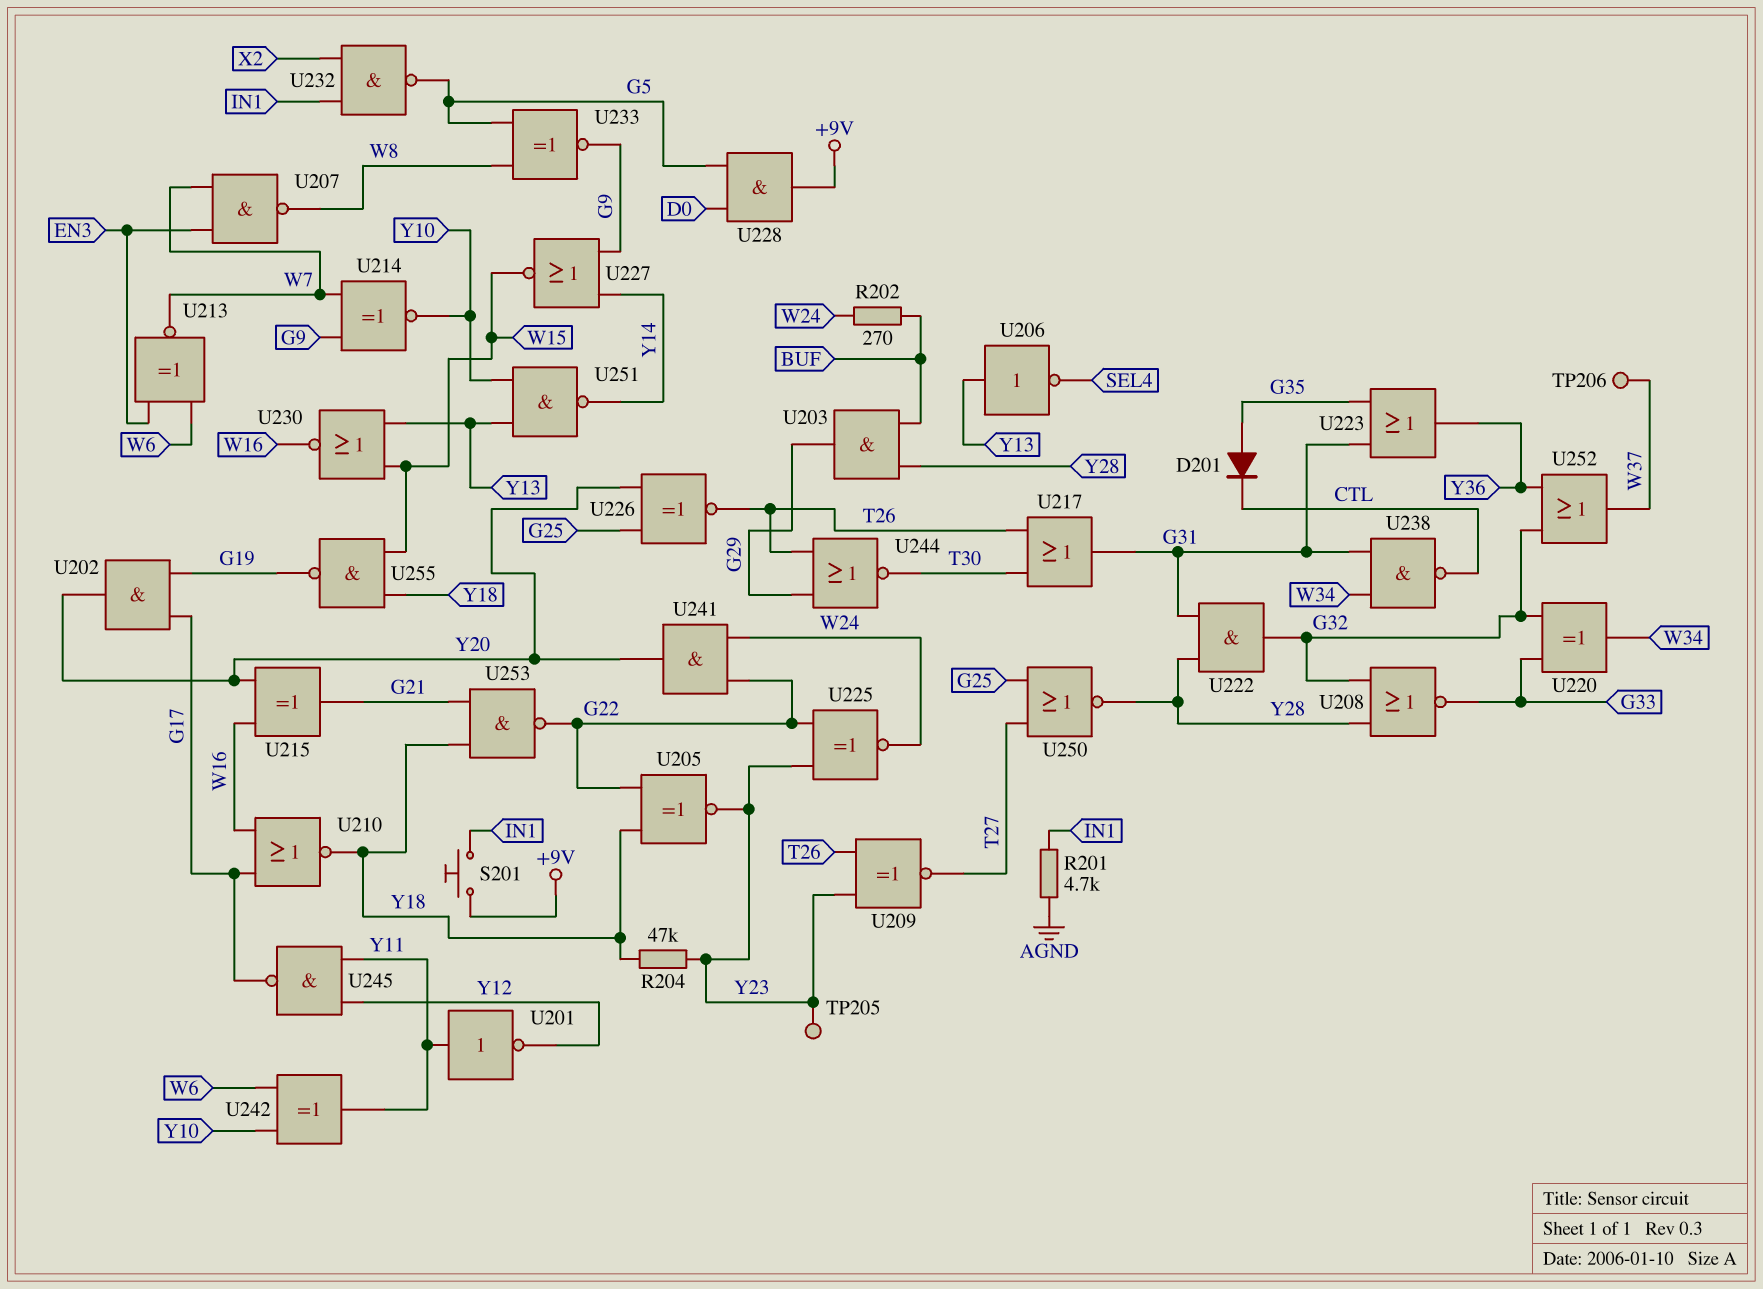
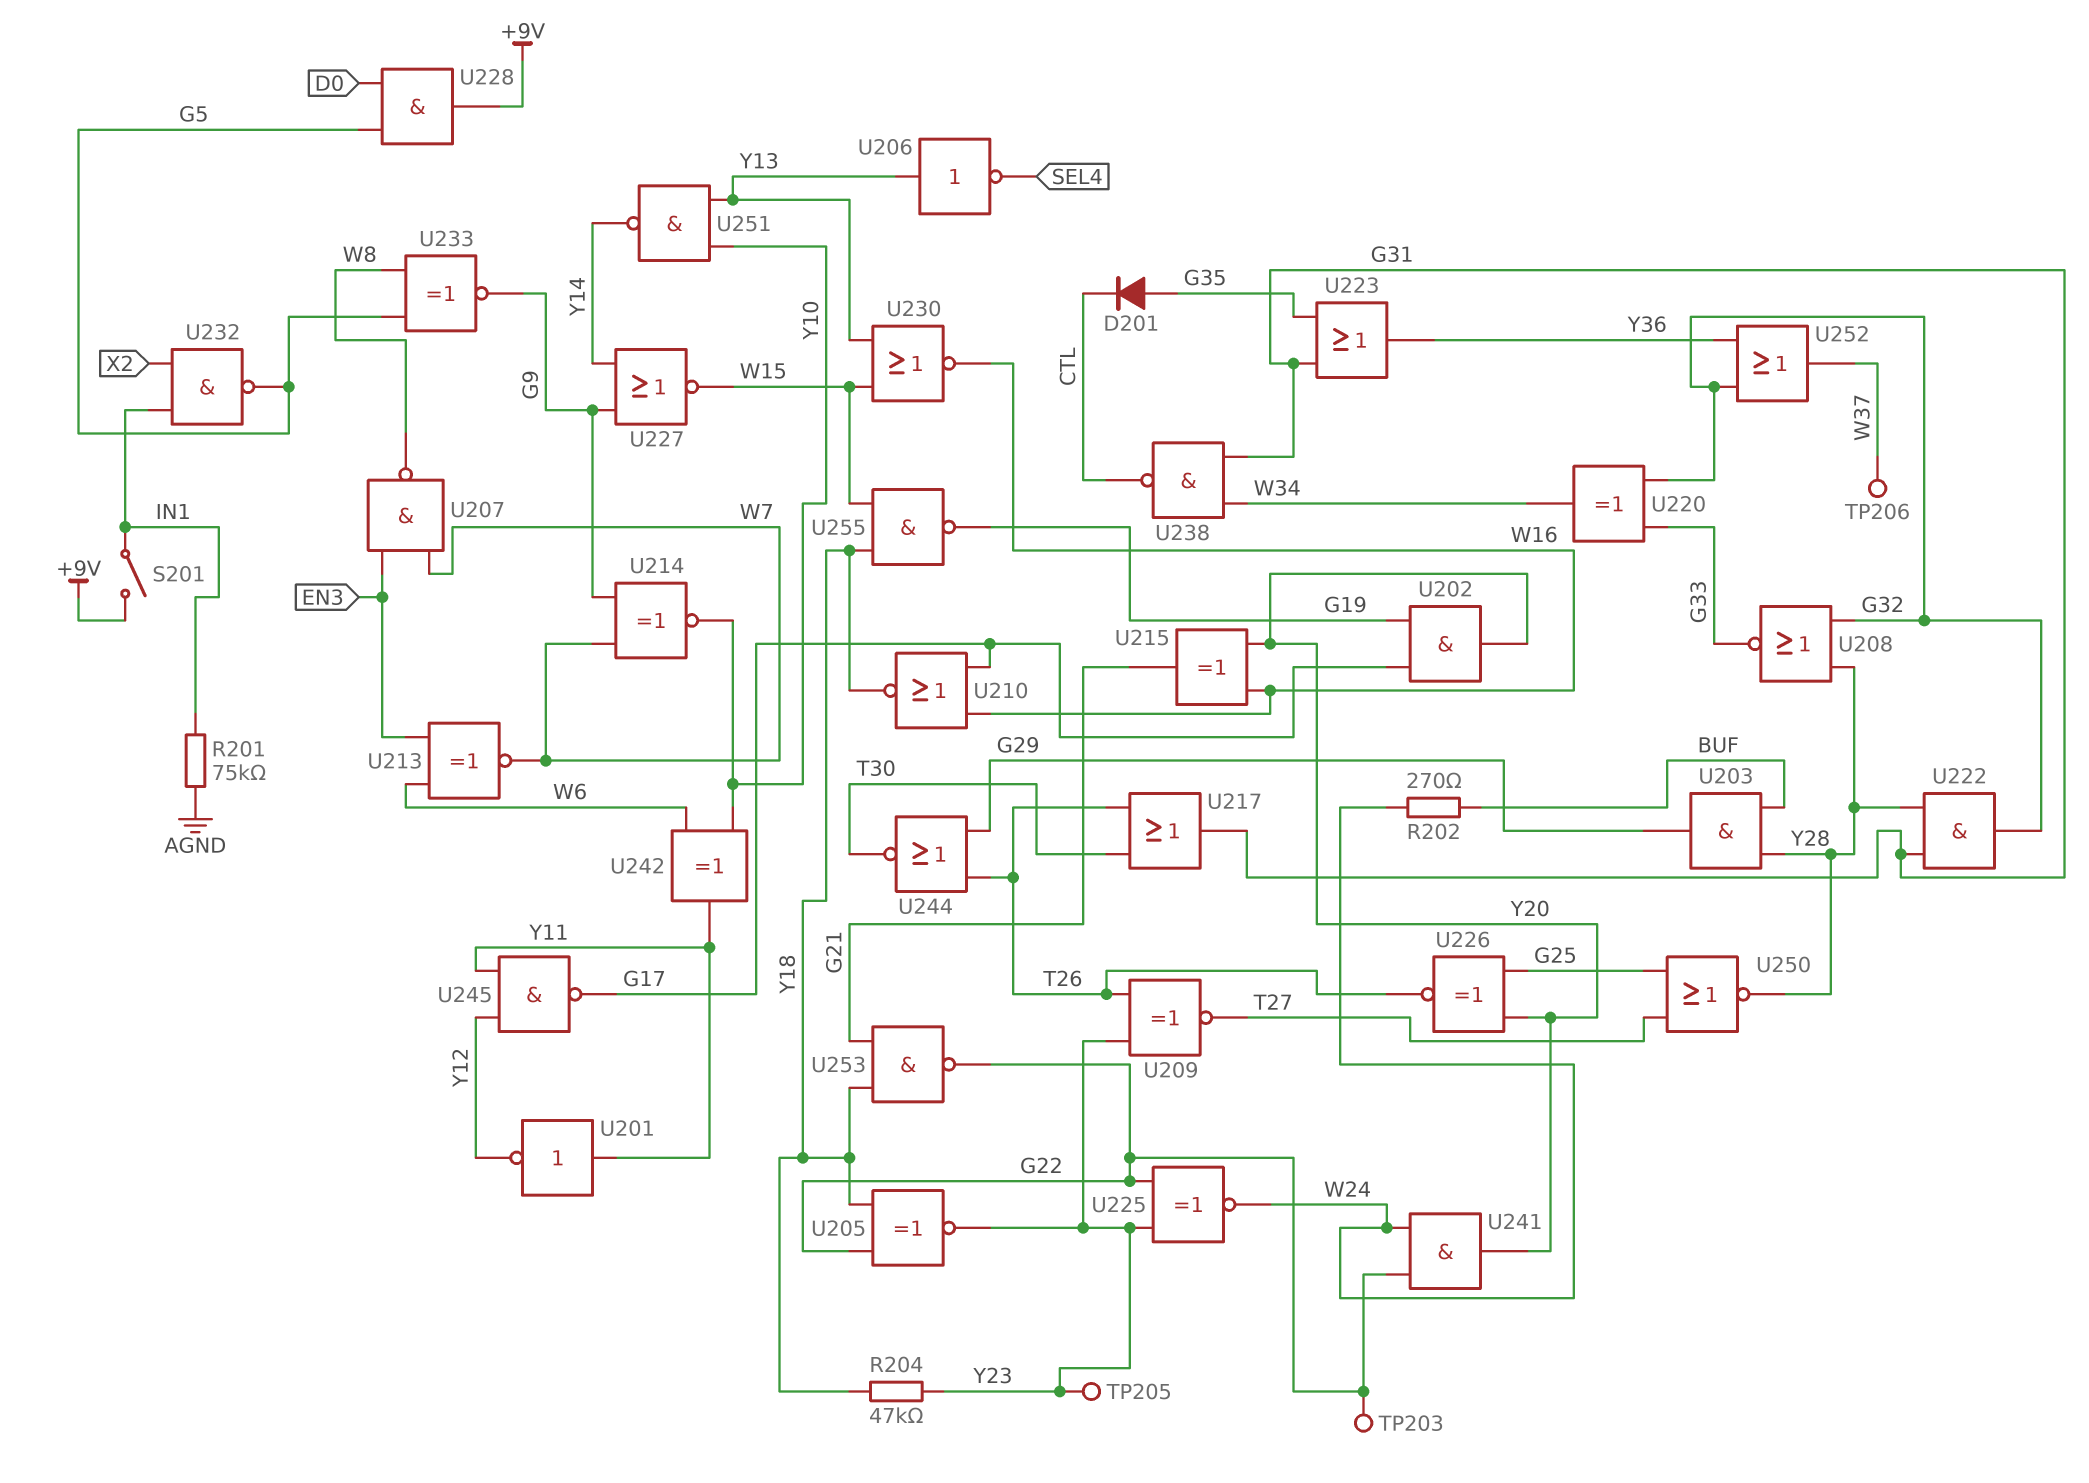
R201: 4.7k (AGND, IN1) -> 75k (AGND, IN1)
S201: button (+9V, IN1) -> switch (+9V, IN1)
TP203: none -> test point (G22)

